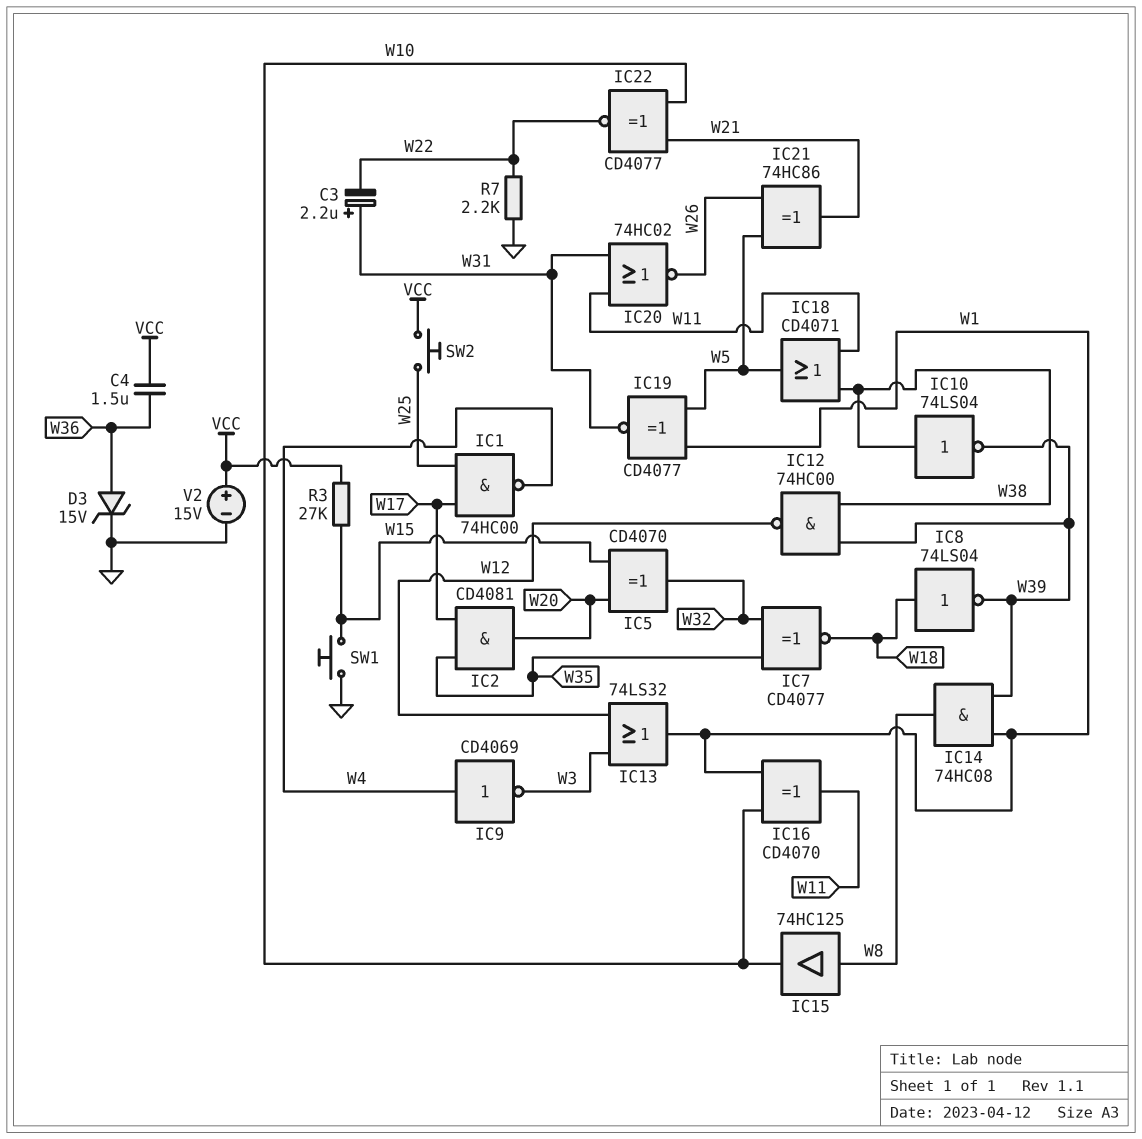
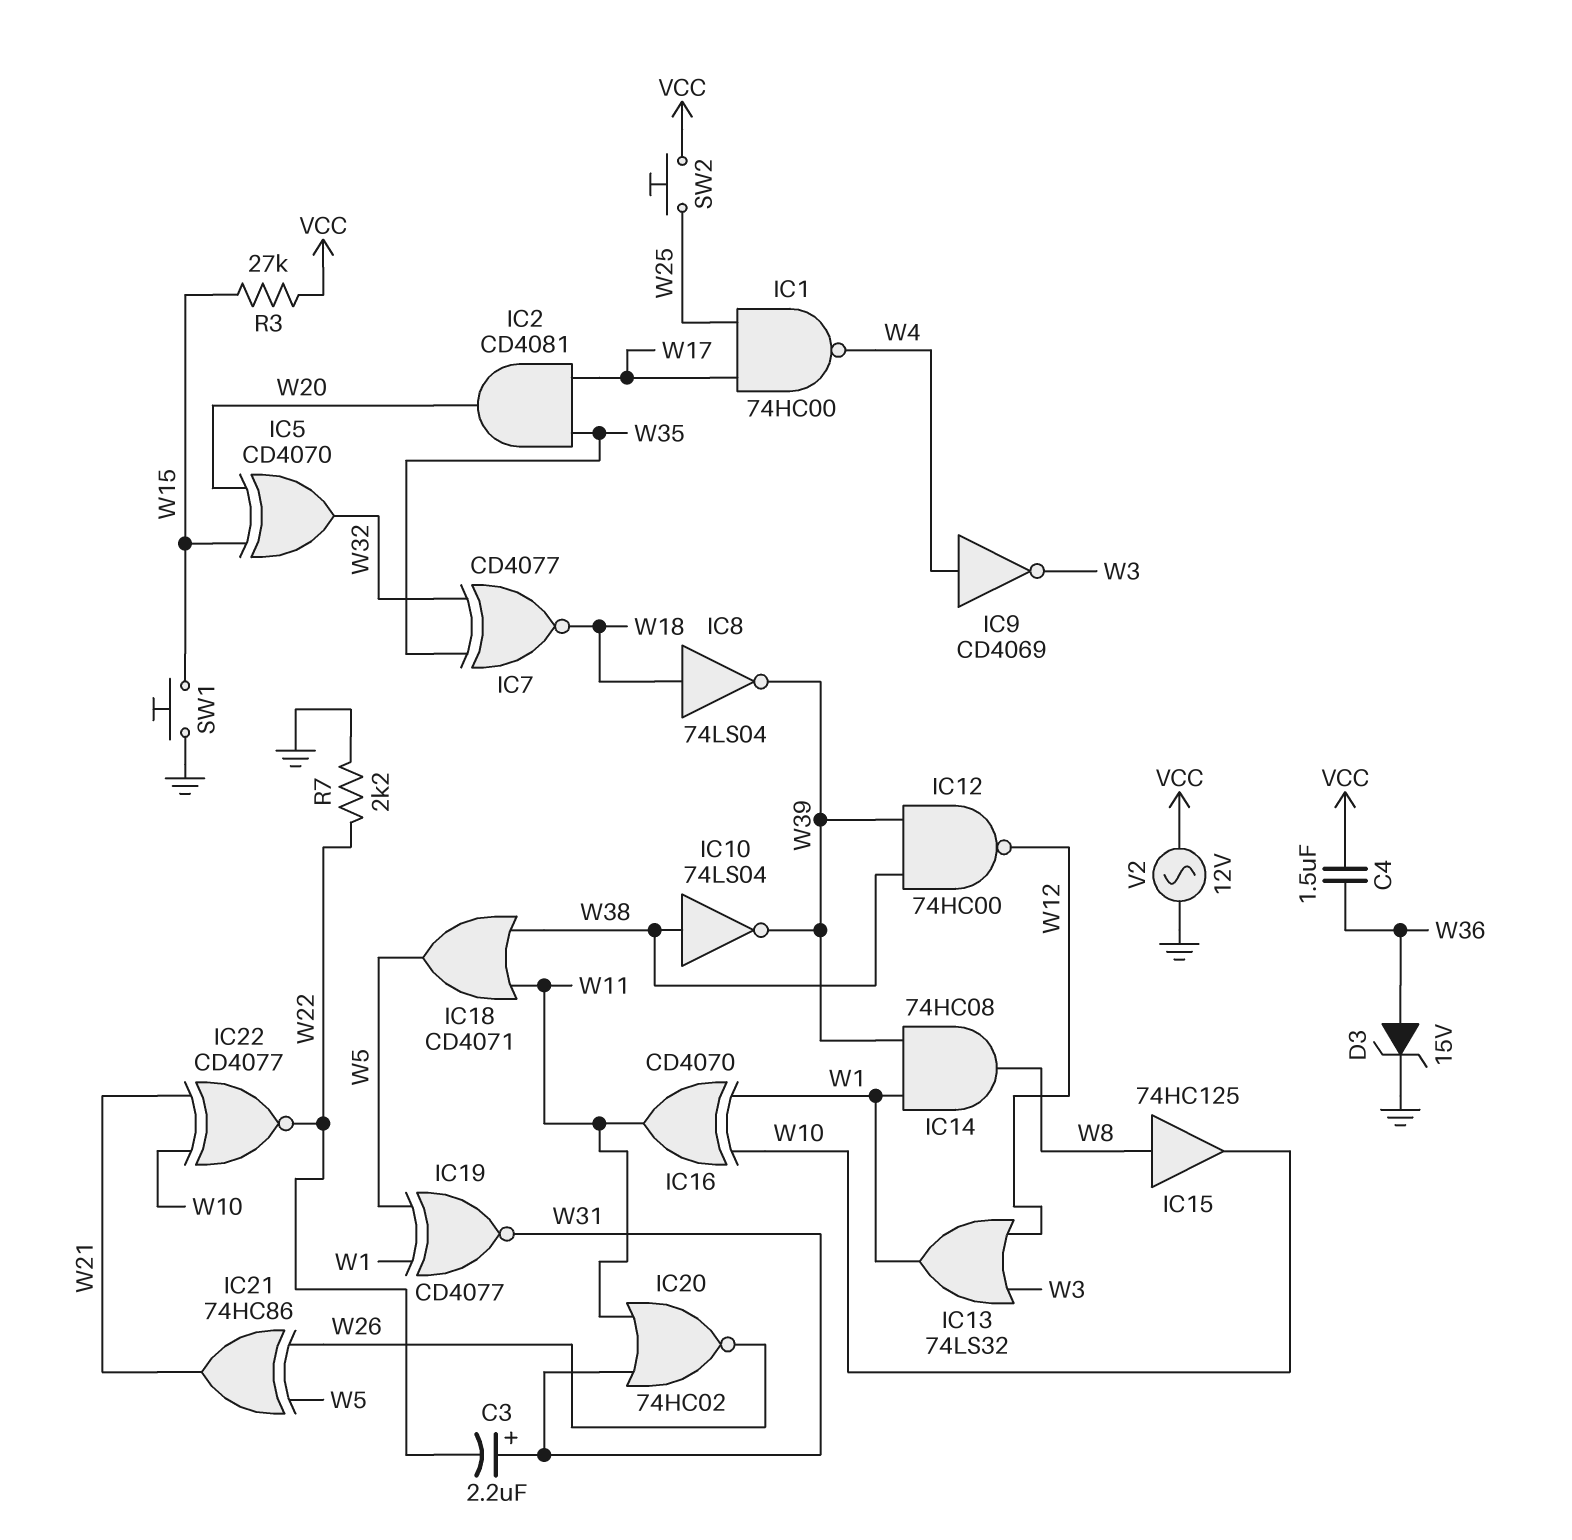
V2: 15V (plus VCC, minus GND) -> AC 12V (GND, VCC)

